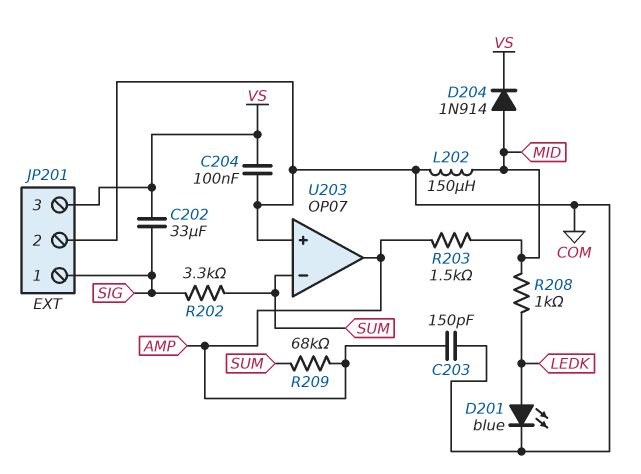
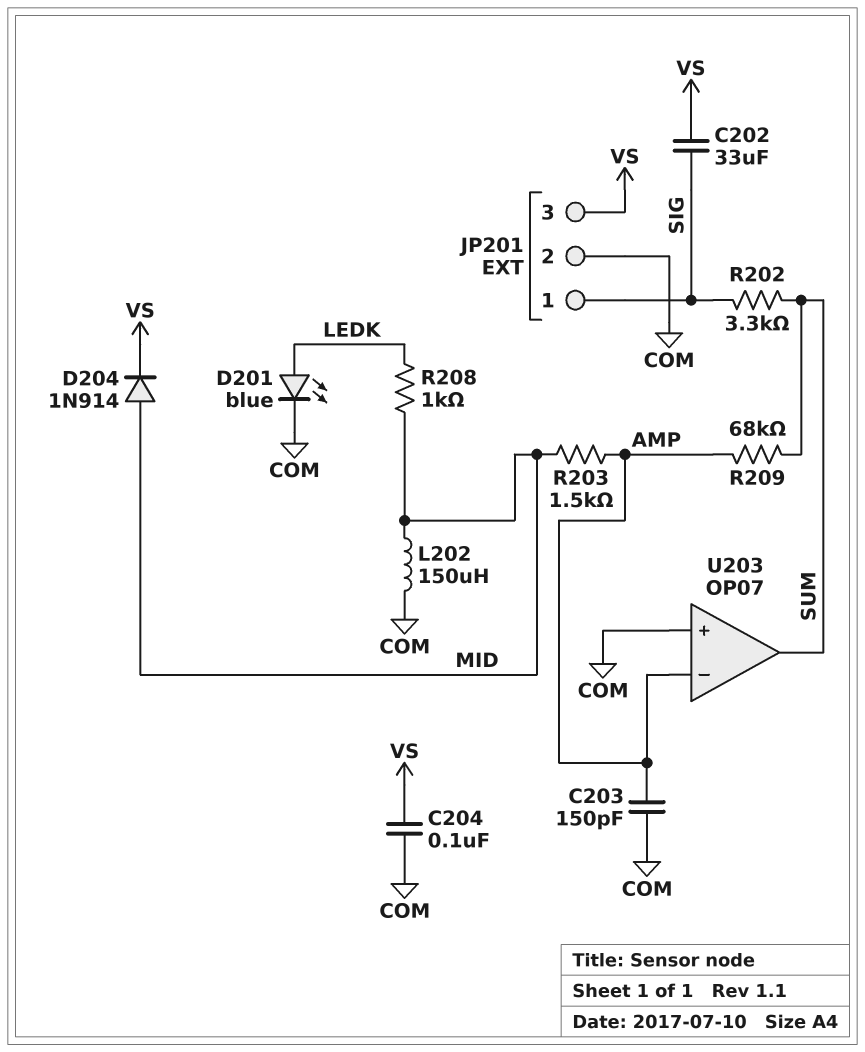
U203 pin in-: SUM -> AMP
U203 pin out: AMP -> SUM

